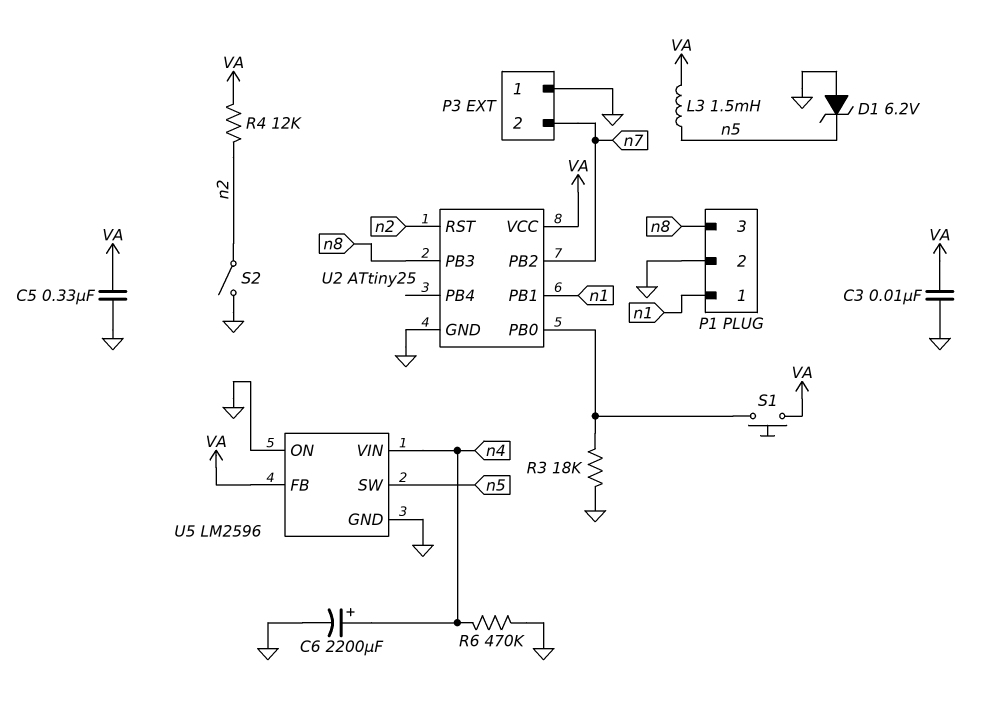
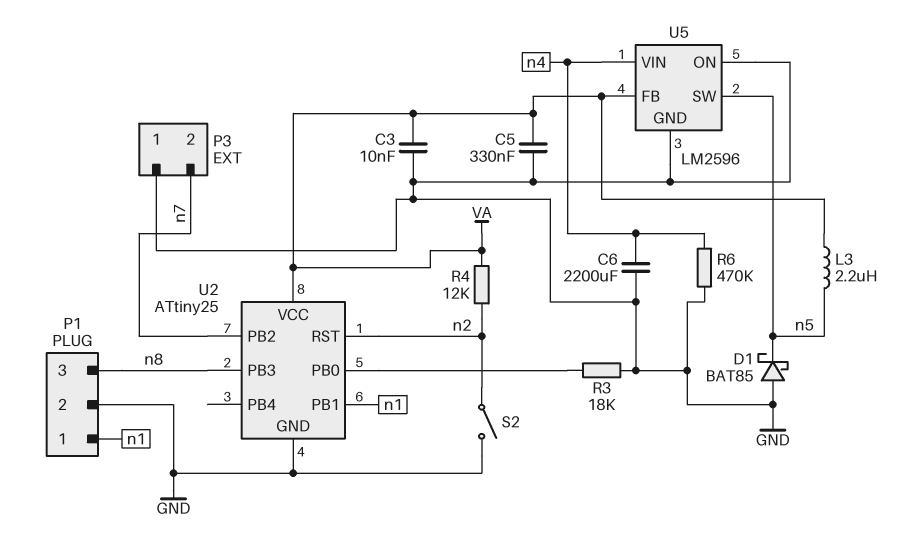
C6: 2200uF (plus n4, minus GND) -> 2200uF (GND, n4)
D1: zener 6.2V (A GND, K n5) -> schottky BAT85 (A GND, K n5)
L3: 1.5mH (VA, n5) -> 2.2uH (VA, n5)
S1: button (U2/PB0, VA) -> none

